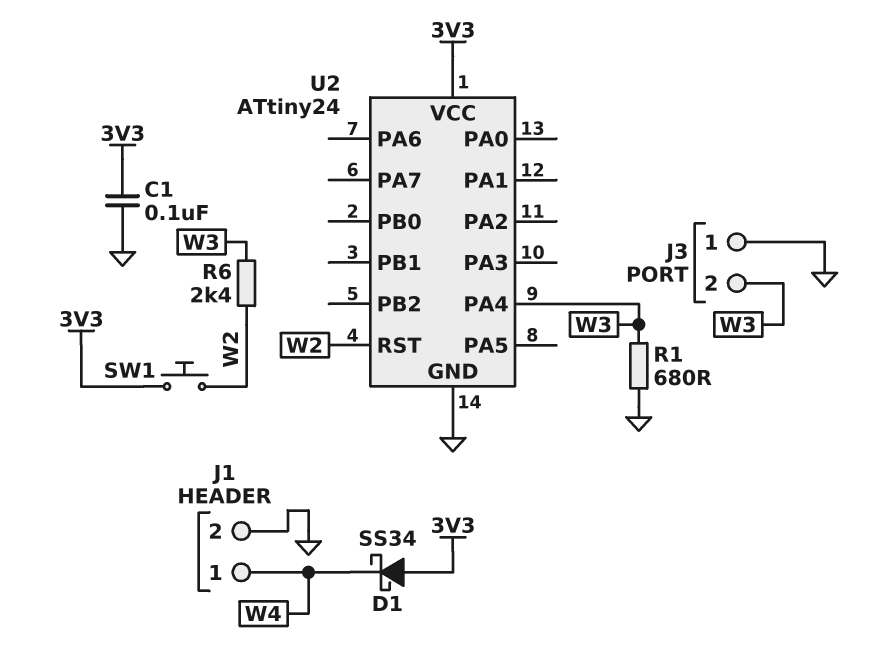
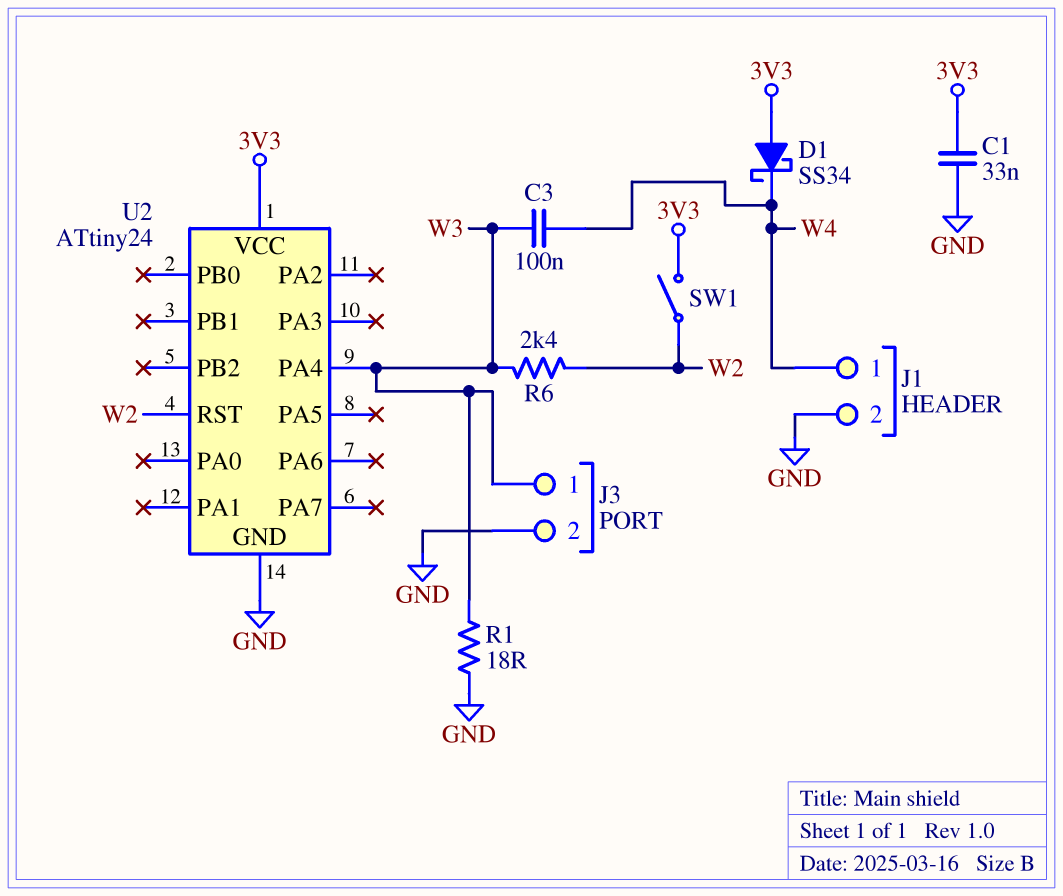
C1: 100nF (3V3, GND) -> 33nF (3V3, GND)
C3: none -> 100nF (W3, W4)
J3 pin 1: GND -> W3
J3 pin 2: W3 -> GND
R1: 680 (GND, W3) -> 18 (GND, W3)
SW1: button (3V3, W2) -> switch (3V3, W2)

